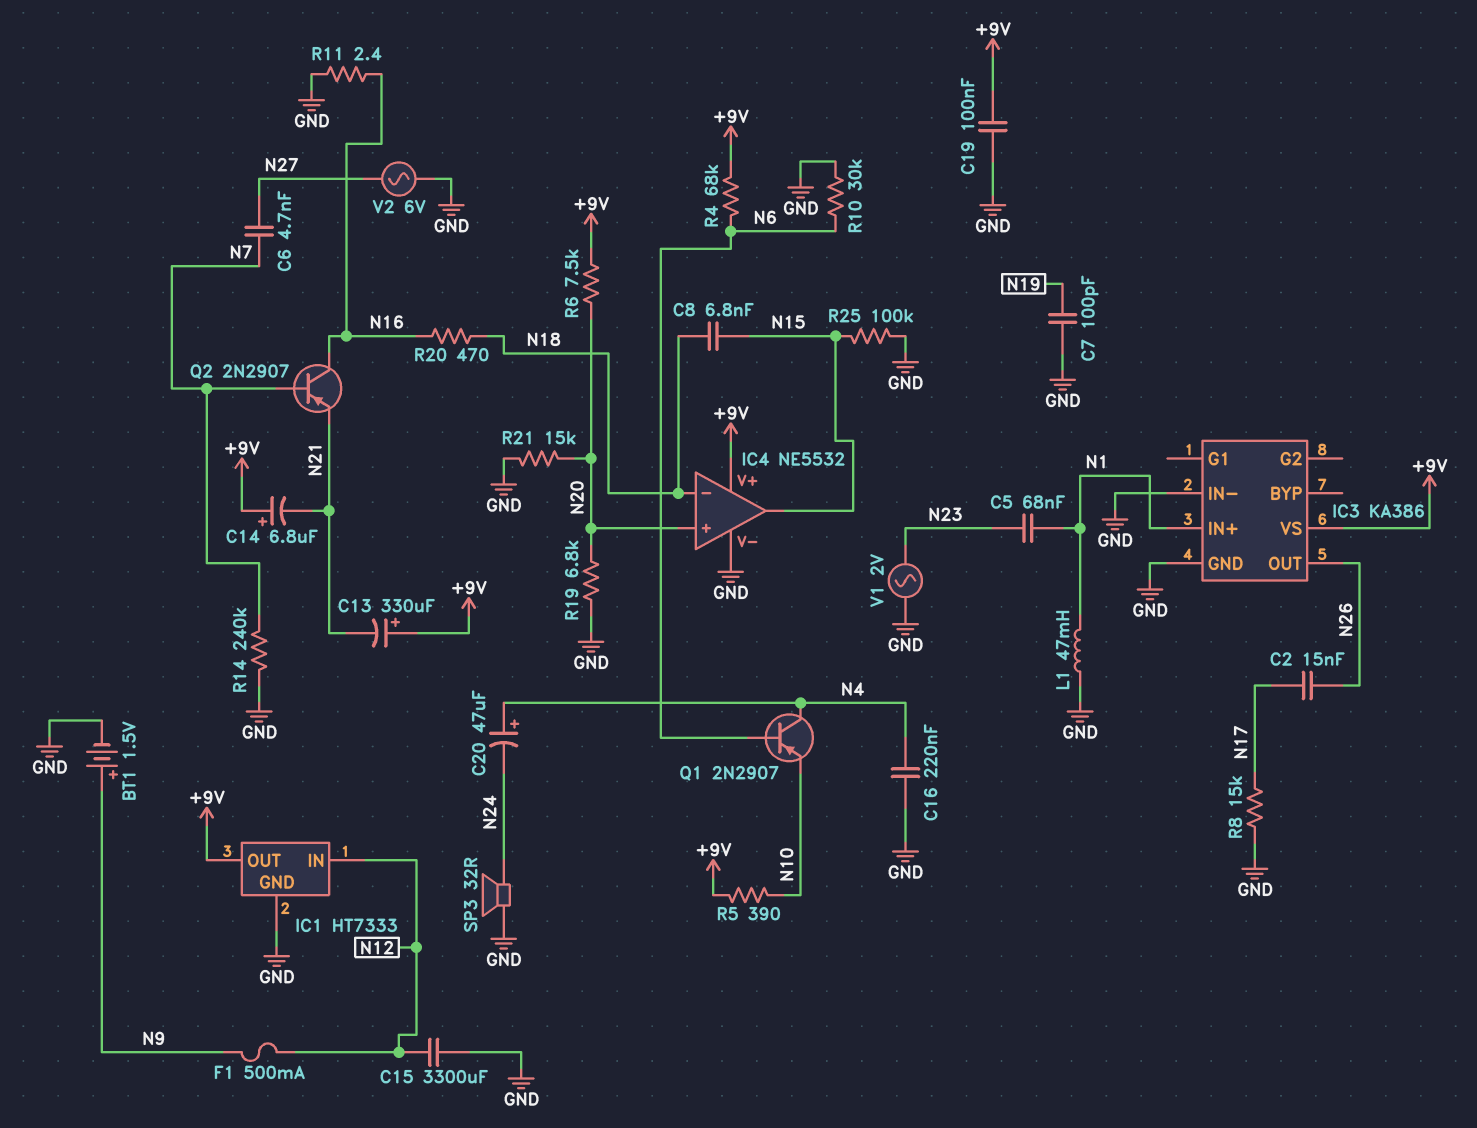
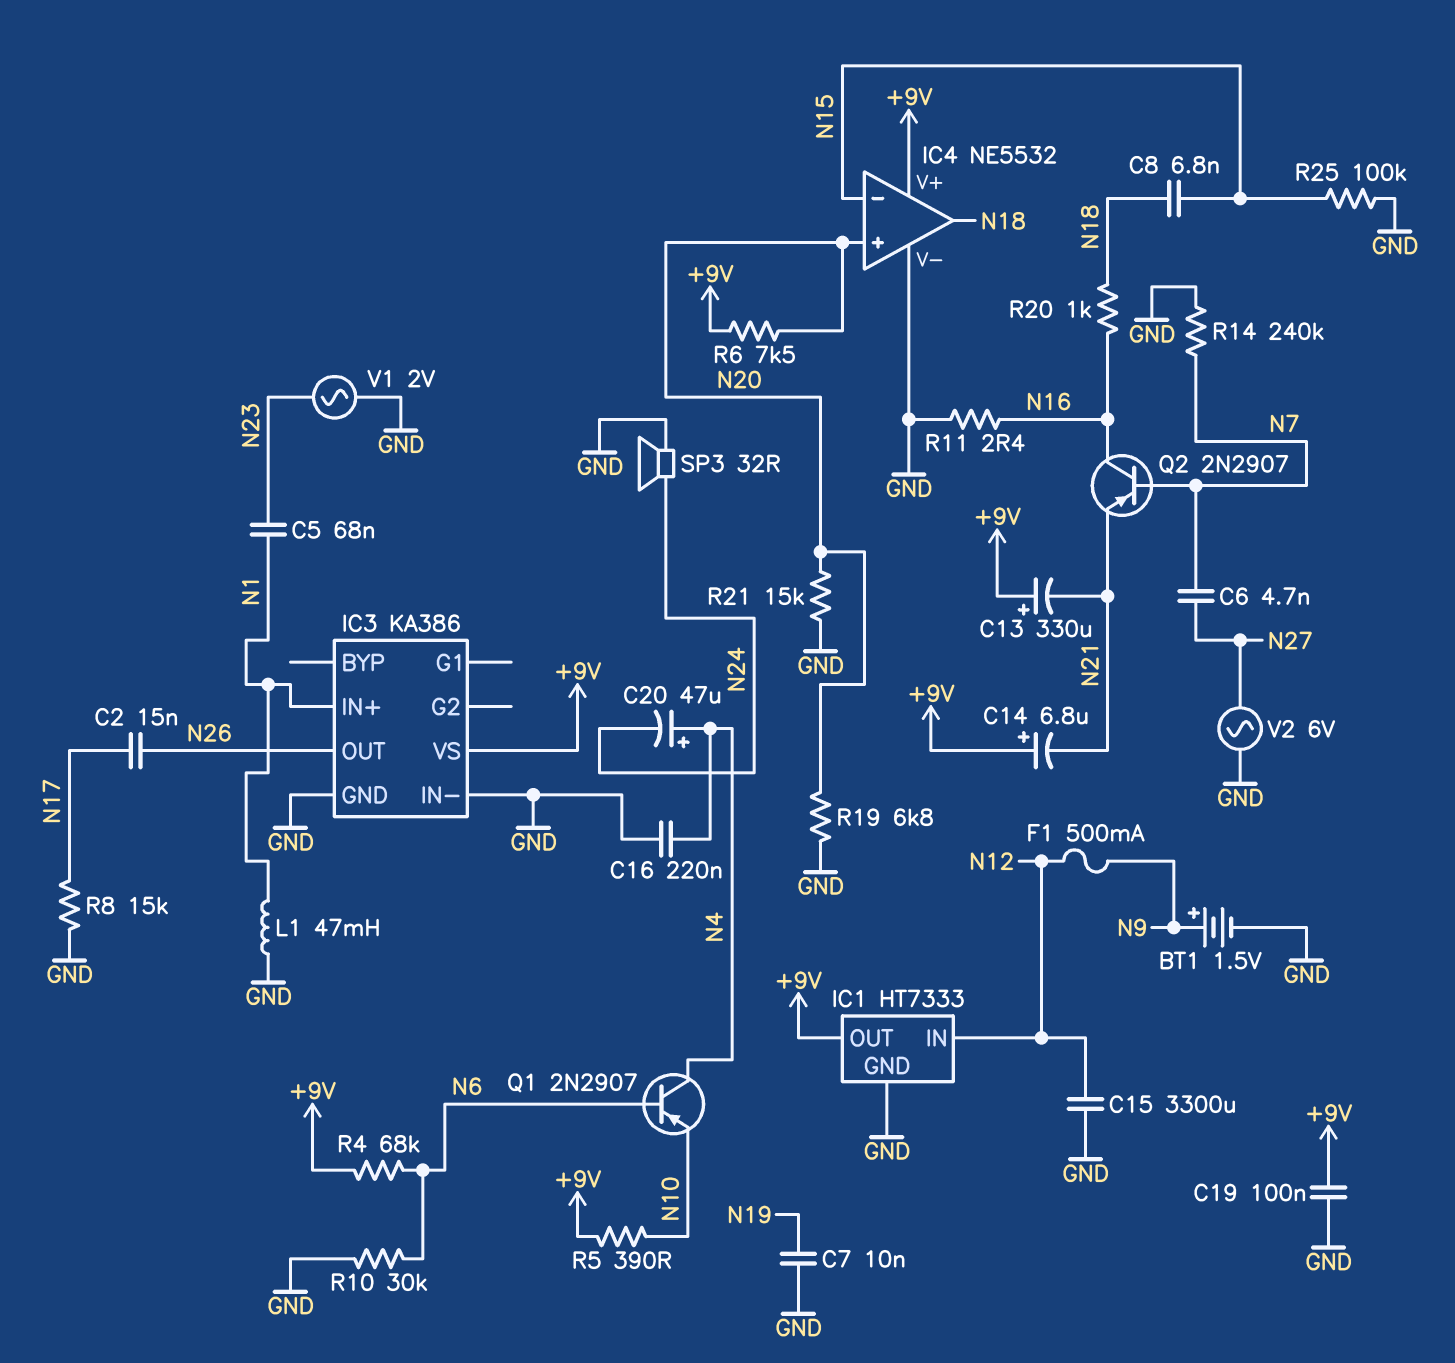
C7: 100pF (GND, N19) -> 10nF (GND, N19)
IC4 pin in-: N18 -> N15
IC4 pin out: N15 -> N18
R20: 470 (N16, N18) -> 1k (N16, N18)

